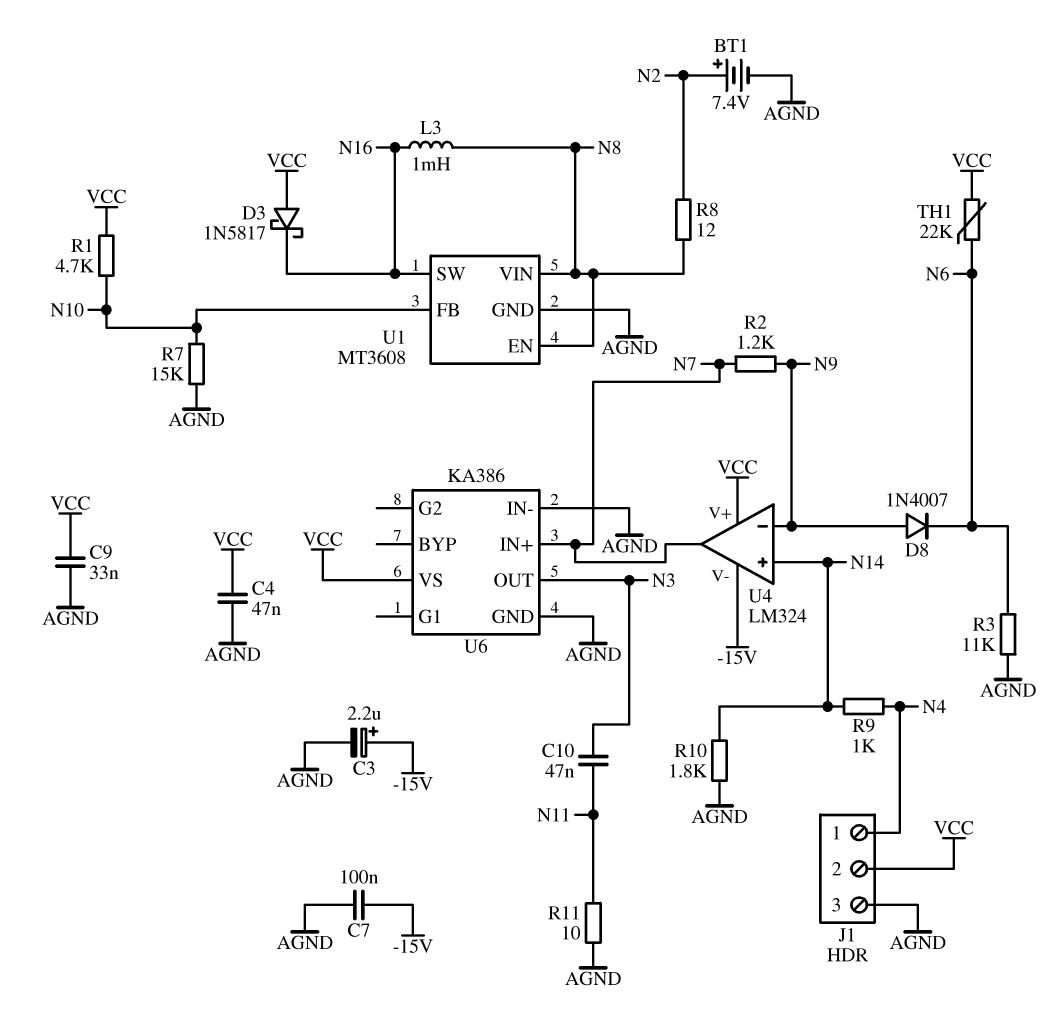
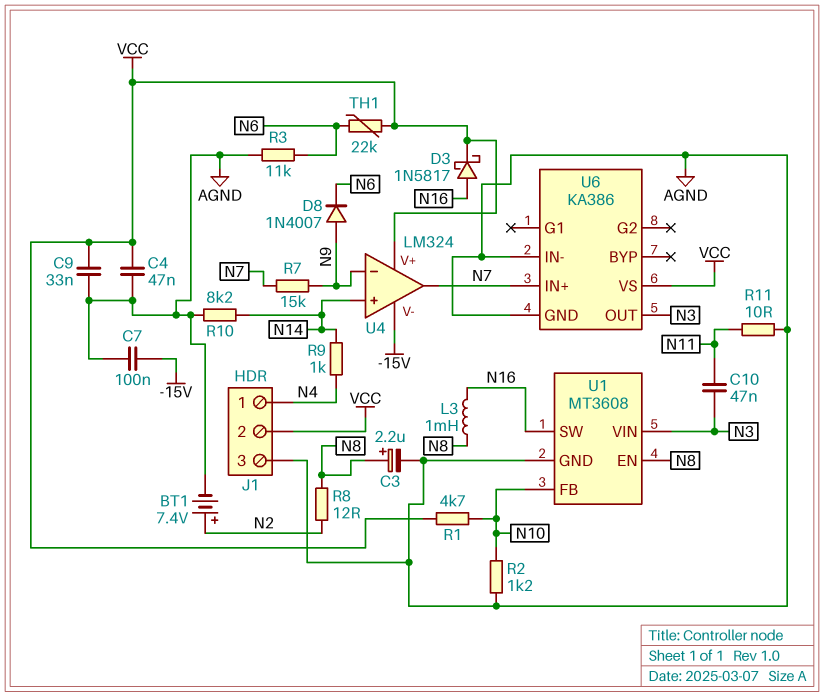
C3: 2.2uF (plus -15V, minus AGND) -> 2.2uF (plus N8, minus AGND)
D3: schottky 1N5817 (A VCC, K N16) -> schottky 1N5817 (A N16, K VCC)
R2: 1.2k (N7, N9) -> 1.2k (AGND, N10)
R7: 15k (AGND, N10) -> 15k (N7, N9)
R10: 1.8k (AGND, N14) -> 8.2k (AGND, N14)
U1 pin VIN: N8 -> N3

